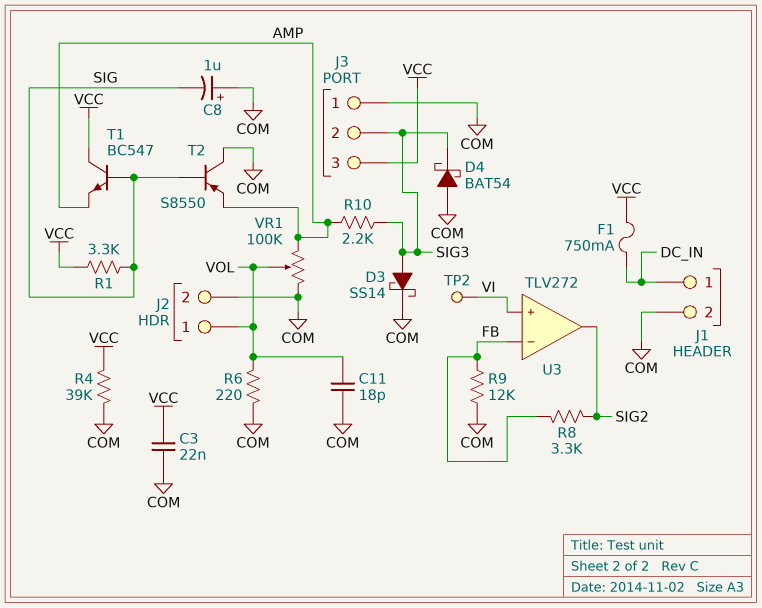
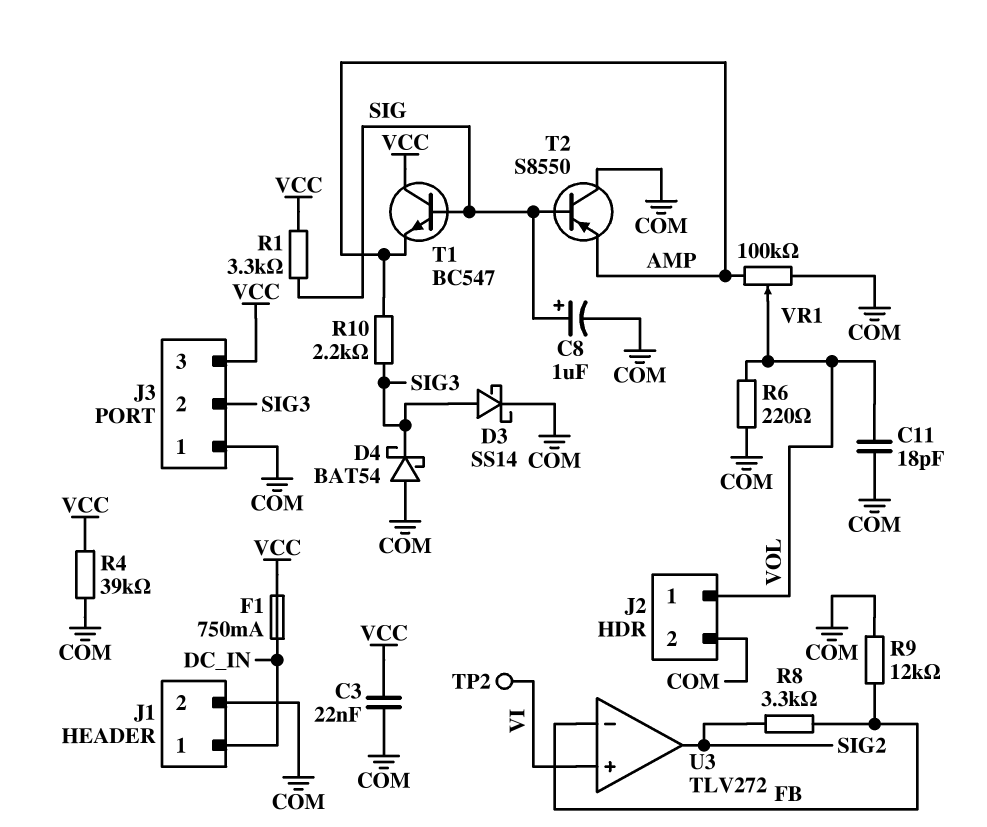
C8: 1uF (plus COM, minus SIG) -> 1uF (plus SIG, minus COM)

